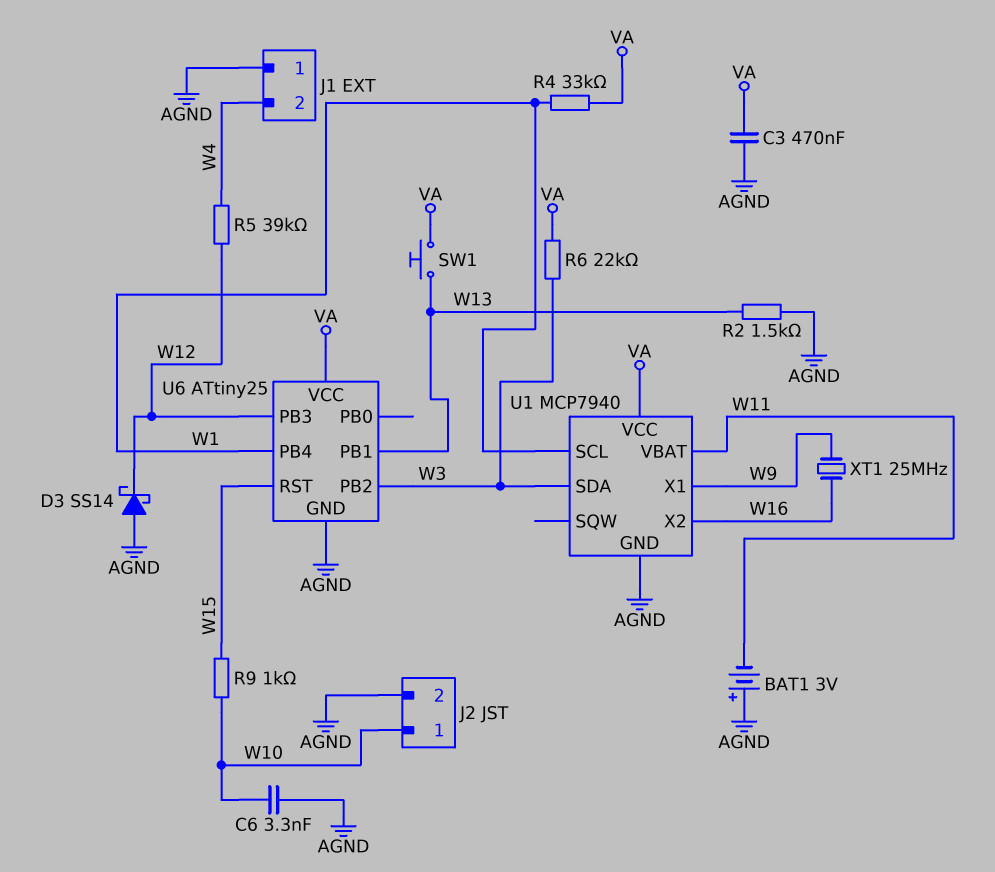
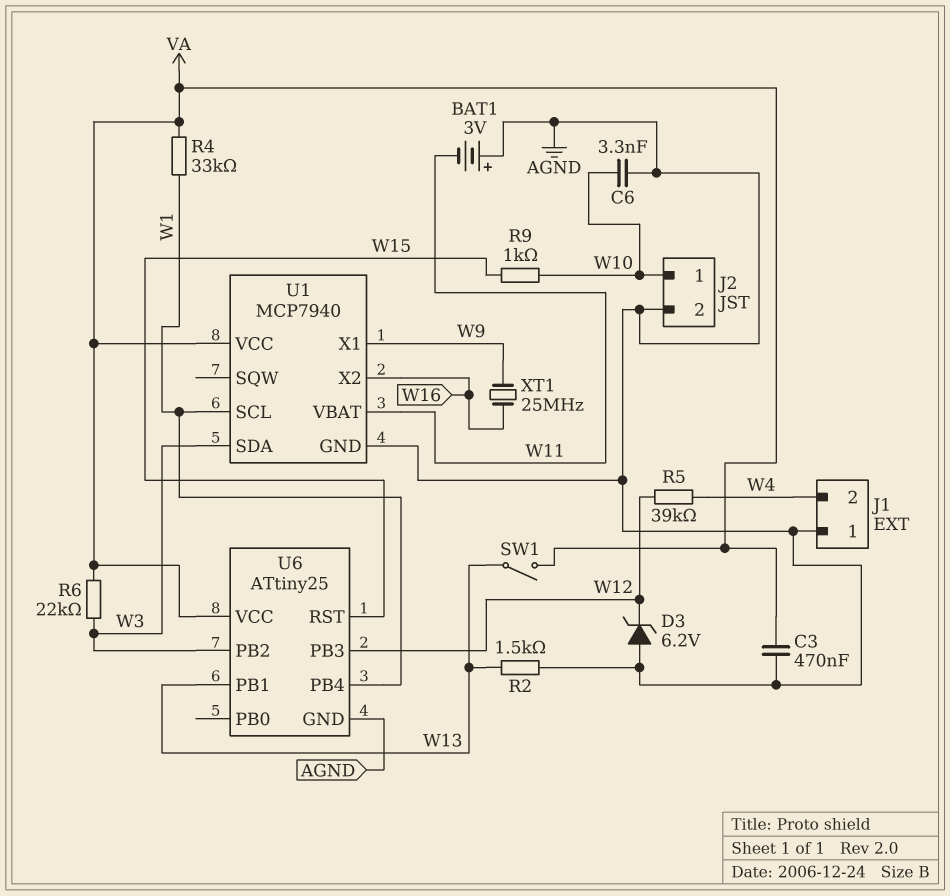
D3: schottky SS14 (A AGND, K W12) -> zener 6.2V (A AGND, K W12)
SW1: button (VA, W13) -> switch (VA, W13)

